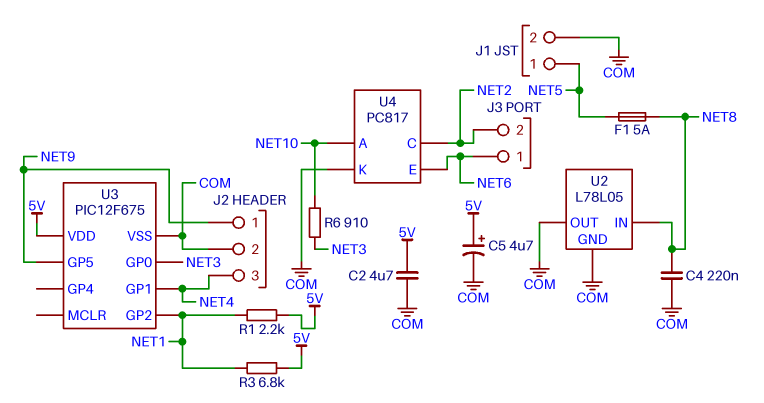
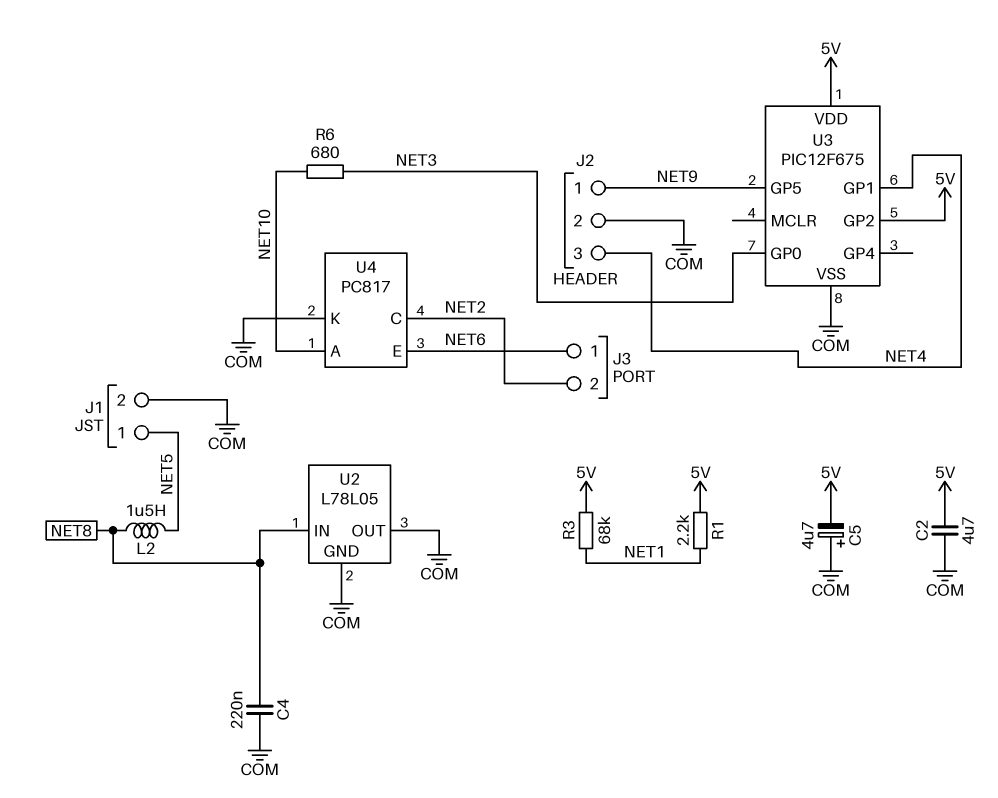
C5: 4.7uF (plus 5V, minus COM) -> 4.7uF (plus COM, minus 5V)
F1: 5A (NET5, NET8) -> none
L2: none -> 1.5uH (NET5, NET8)
R3: 6.8k (5V, NET1) -> 68k (5V, NET1)
R6: 910 (NET3, NET10) -> 680 (NET3, NET10)
U3 pin GP2: NET1 -> 5V

